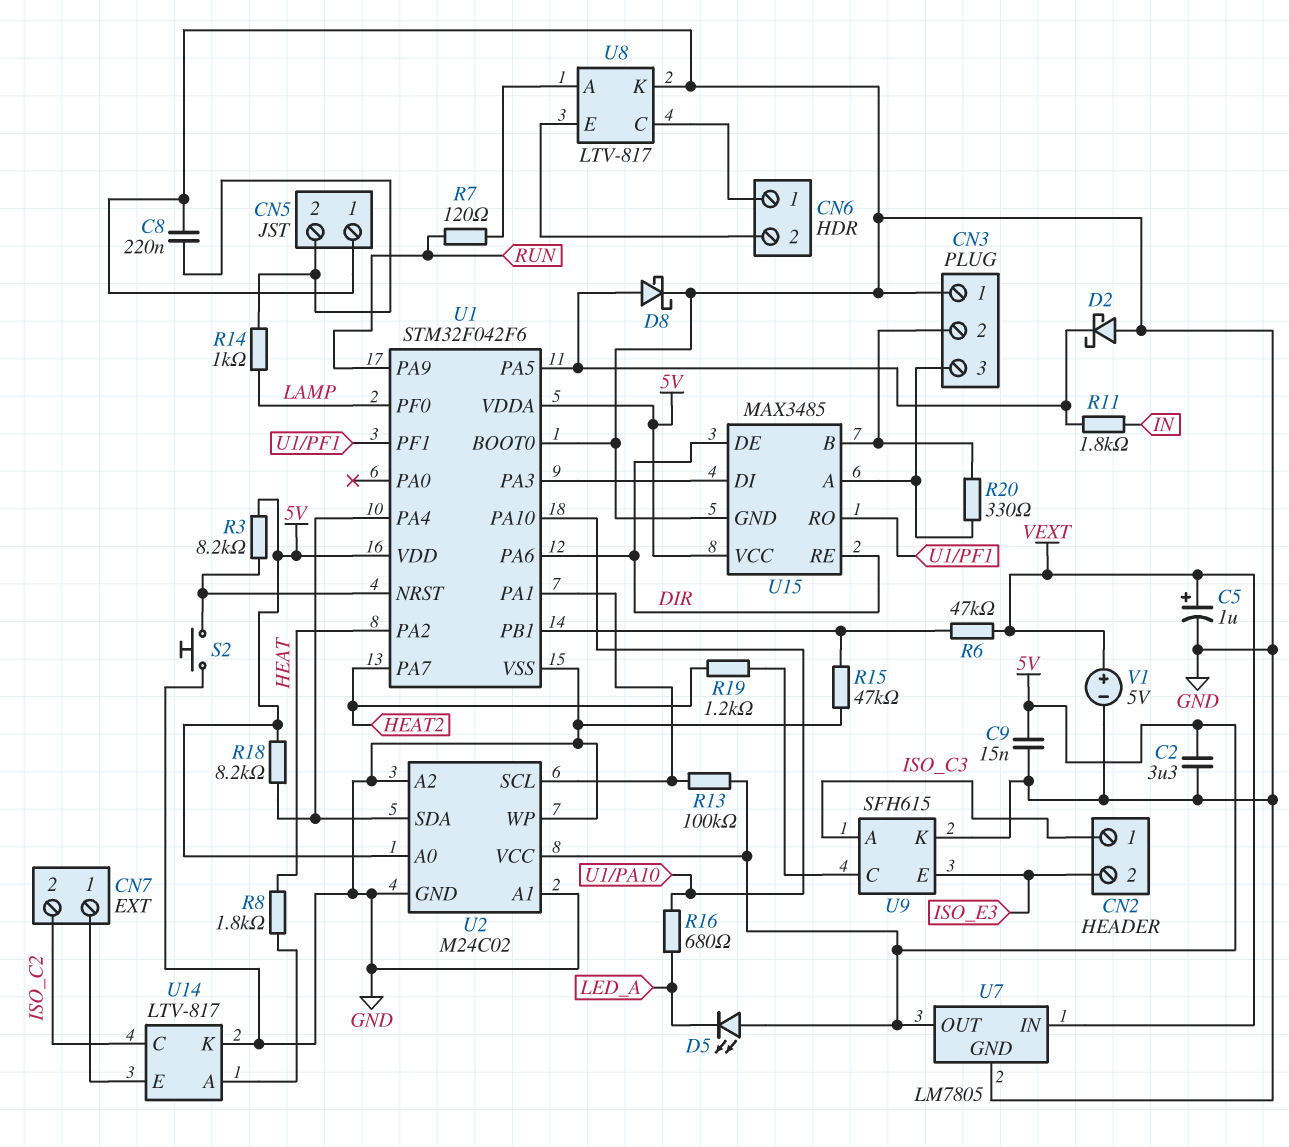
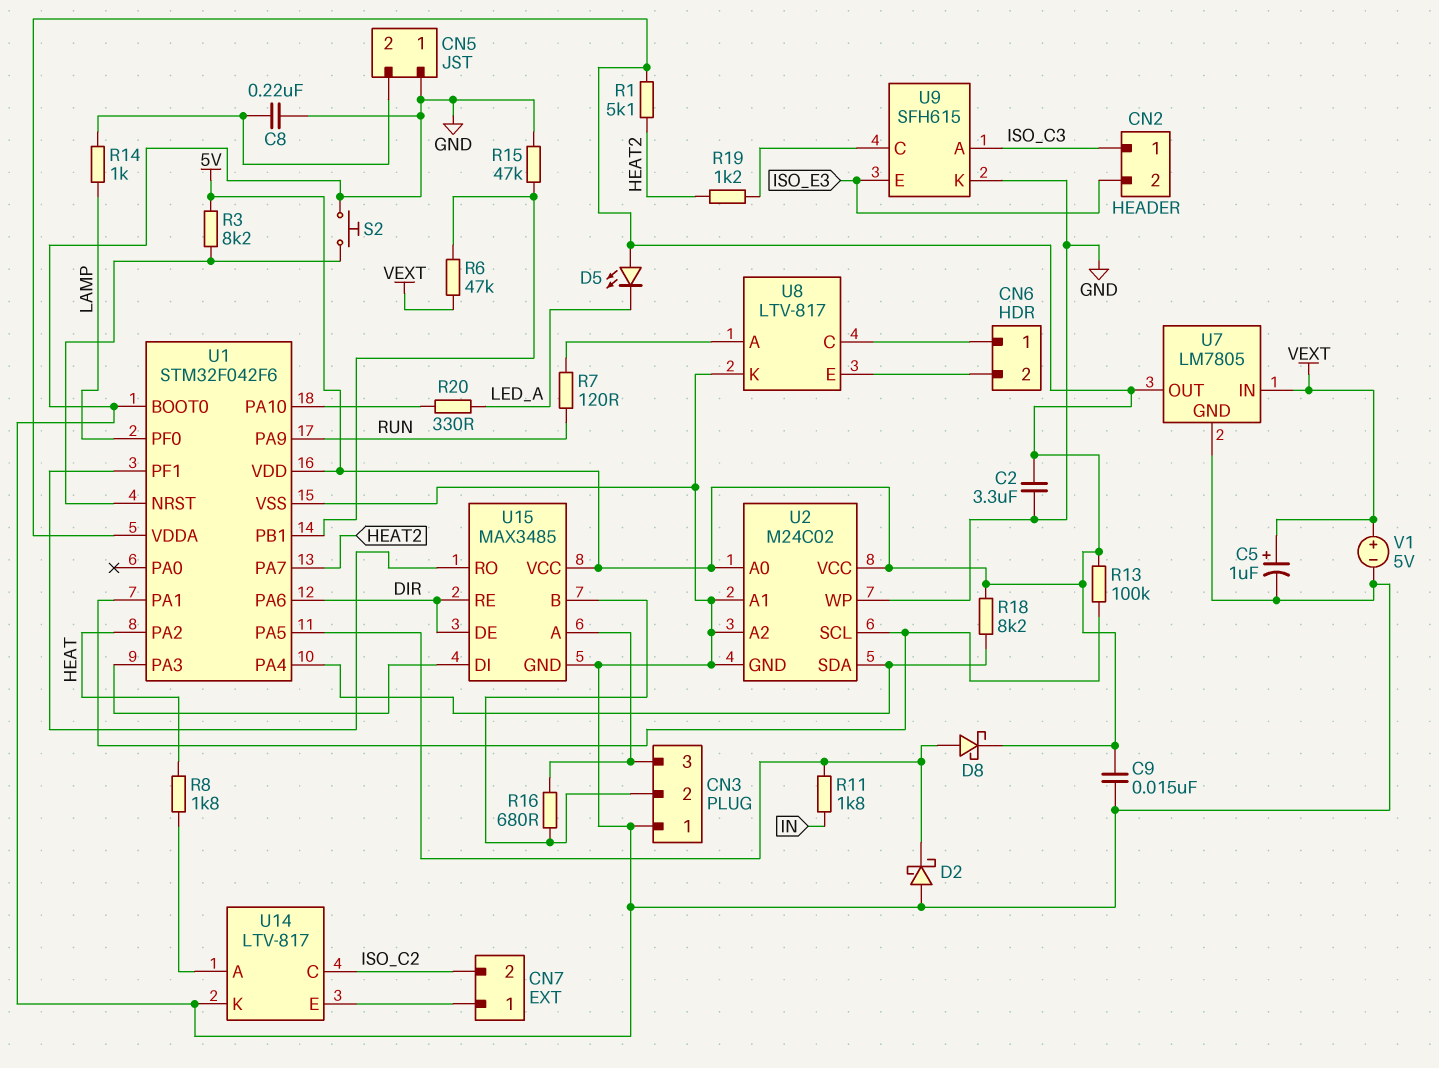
D8: schottky (A U1/PA5, K GND) -> schottky (A U1/PA5, K 5V)
R1: none -> 5.1k (5V, HEAT2)
R16: 680 (LED_A, U1/PA10) -> 680 (CN3/2, CN3/3)
R20: 330 (CN3/2, CN3/3) -> 330 (LED_A, U1/PA10)

